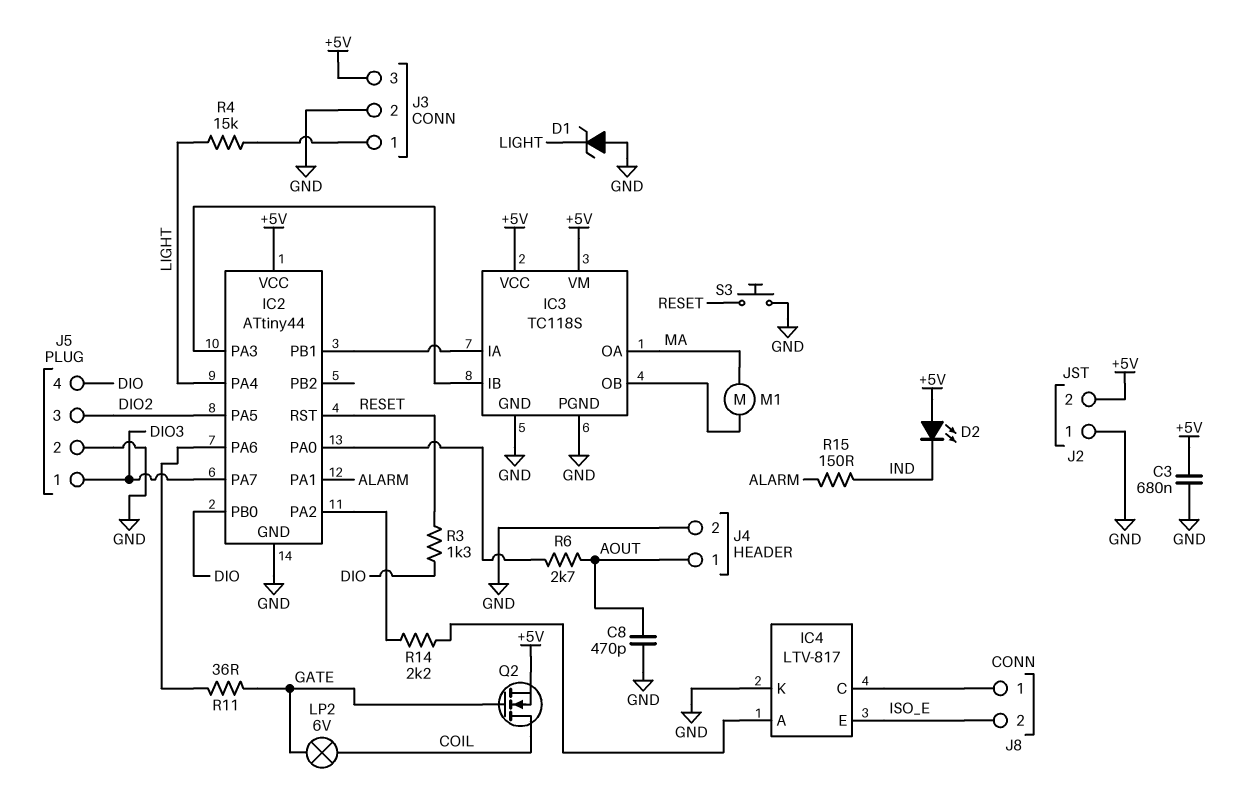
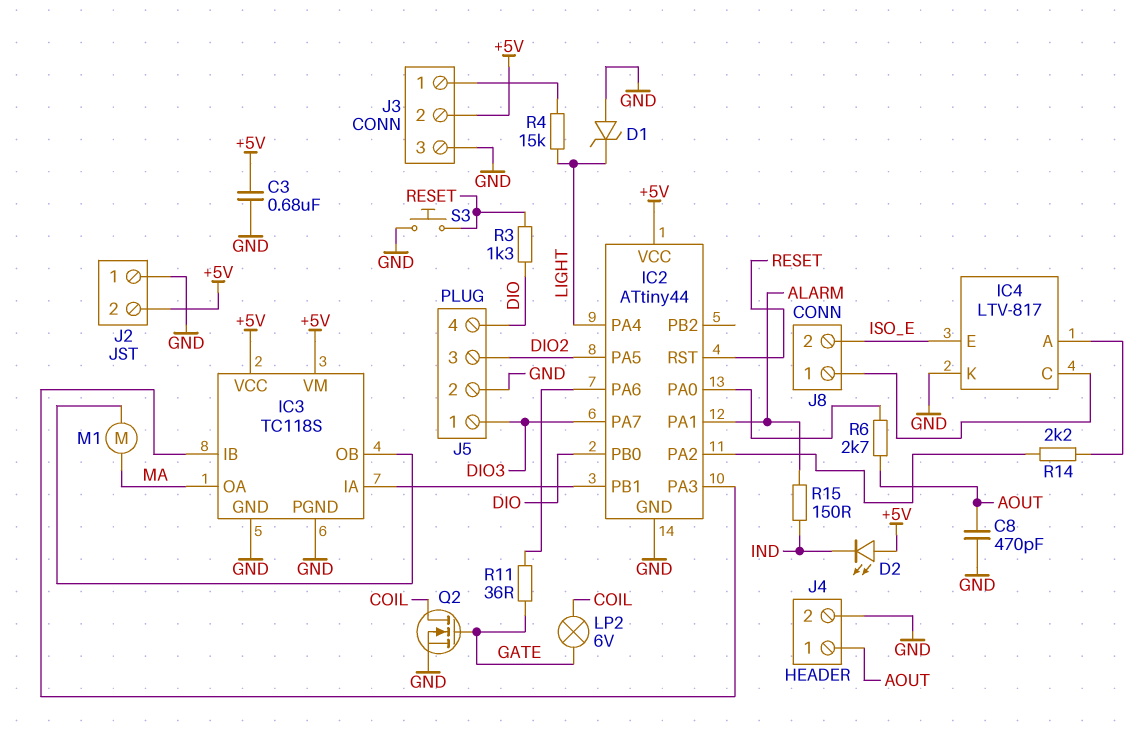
J3 pin 2: GND -> +5V
J3 pin 3: +5V -> GND
Q2: NMOS (G GATE, D COIL, S +5V) -> NMOS (G GATE, D COIL, S GND)

